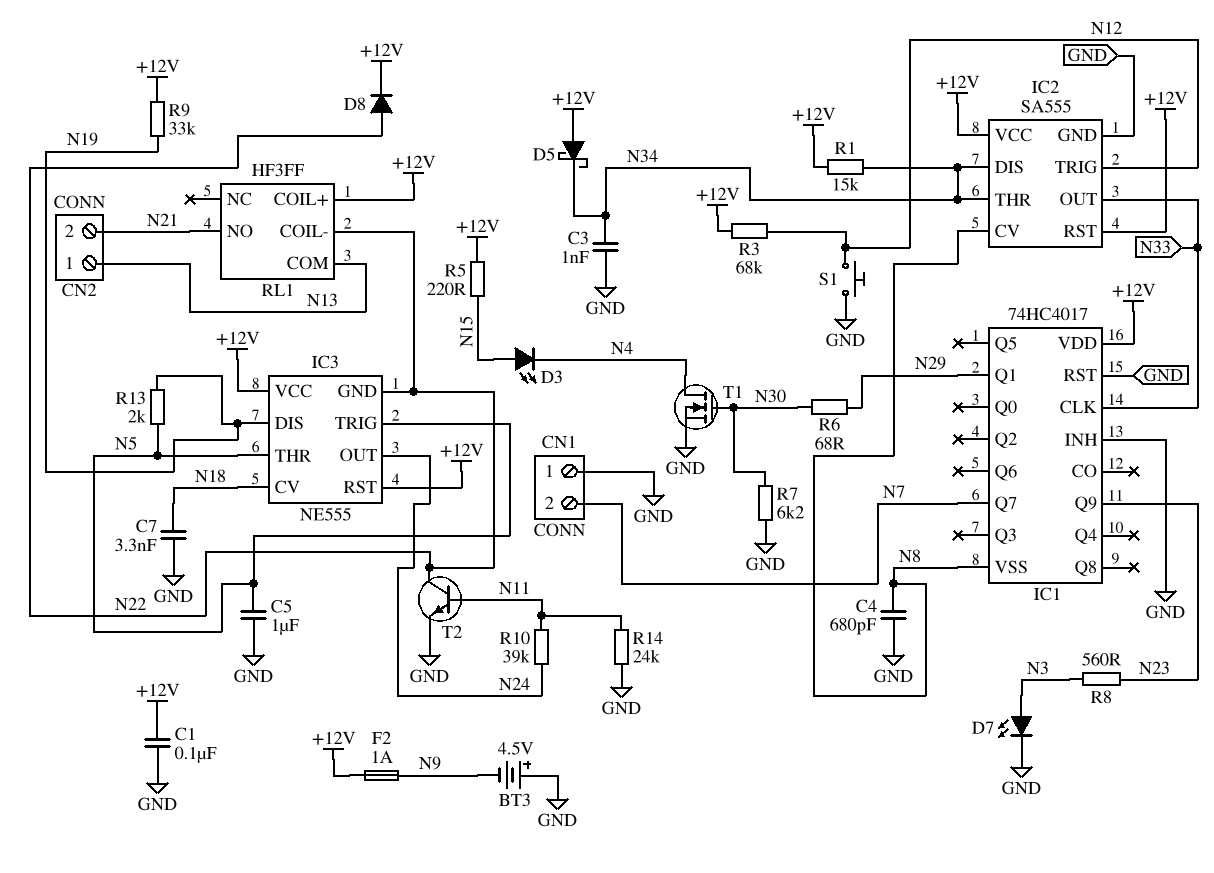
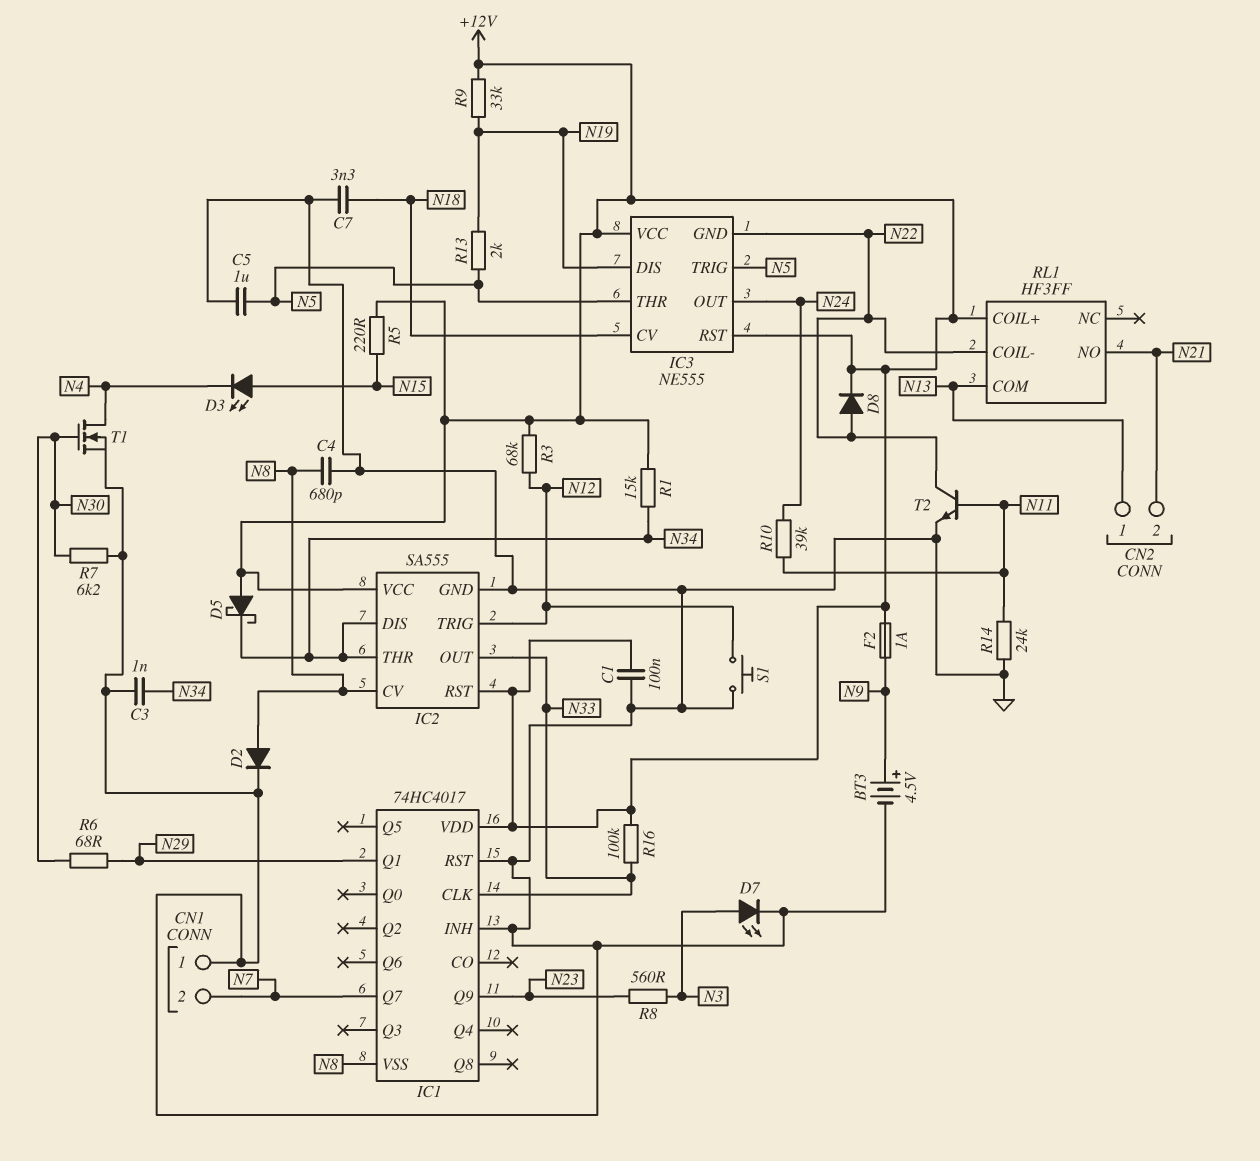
BT3: 4.5V (plus GND, minus N9) -> 4.5V (plus N9, minus GND)
D2: none -> diode (A N8, K GND)
R16: none -> 100k (+12V, N33)

